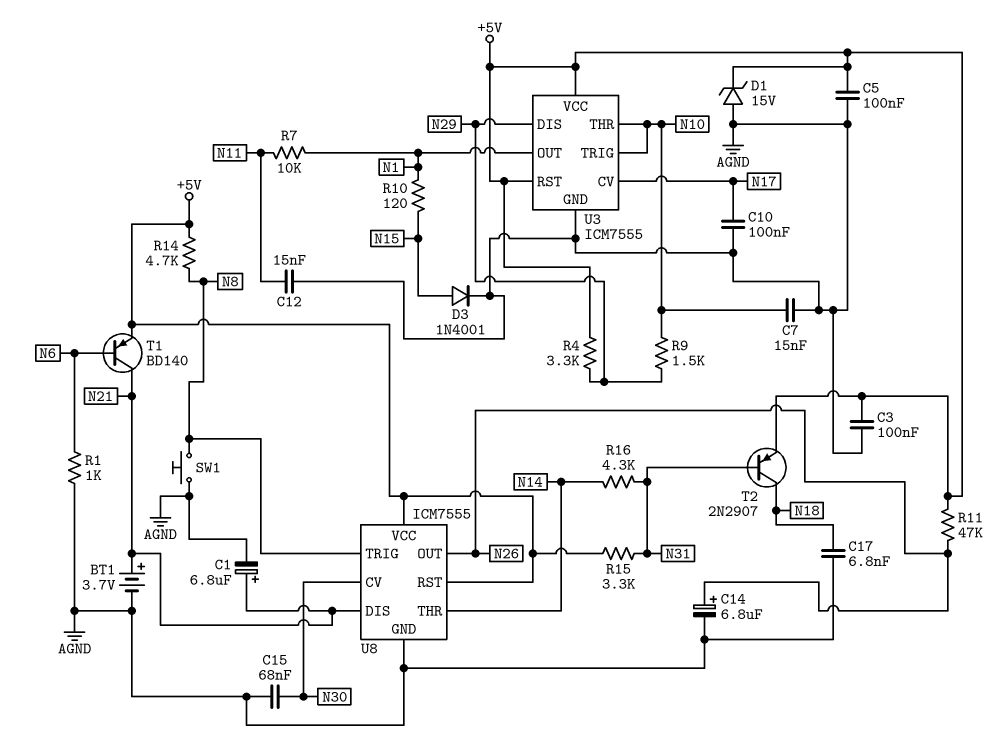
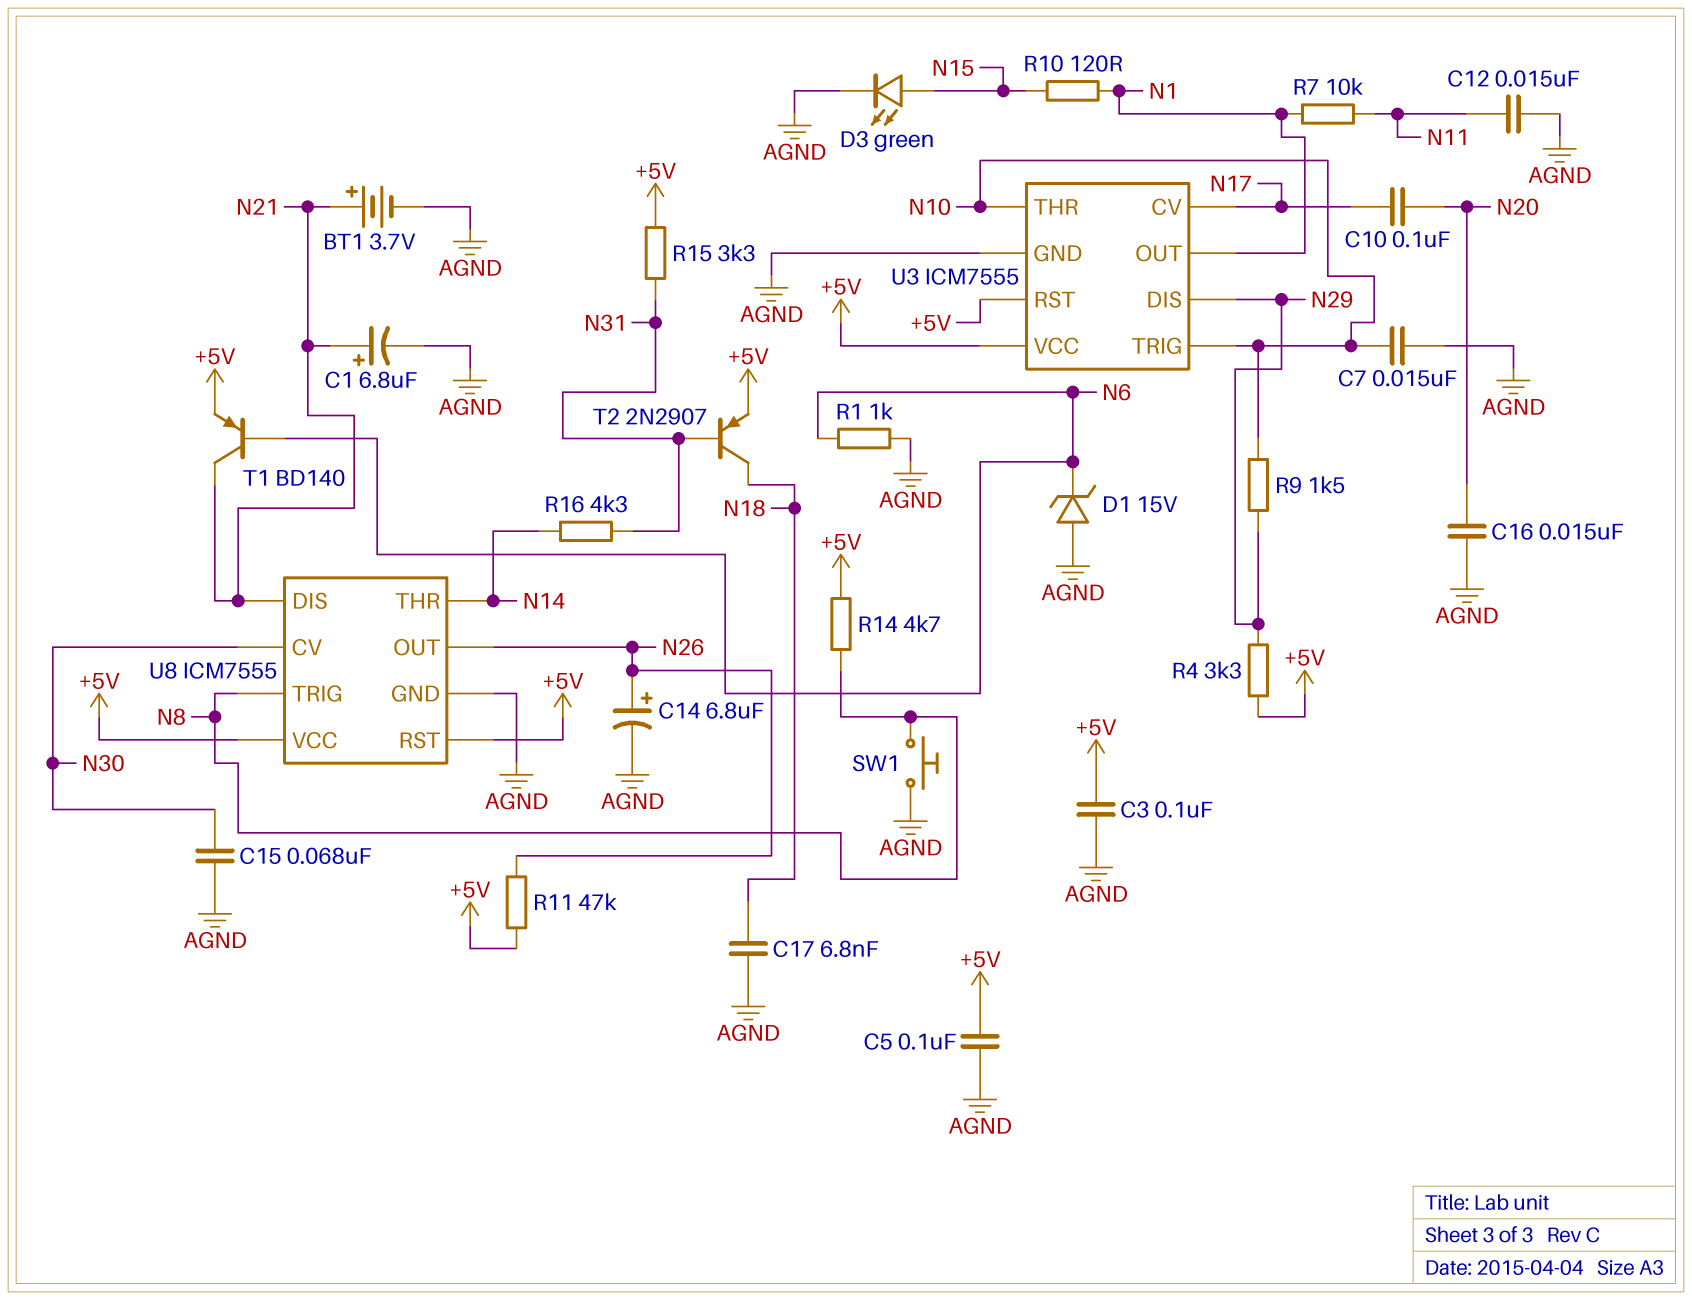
C10: 100nF (AGND, N17) -> 100nF (N17, N20)
C16: none -> 15nF (AGND, N20)
D1: zener 15V (A AGND, K +5V) -> zener 15V (A AGND, K N6)
D3: diode 1N4001 (A N15, K AGND) -> LED green (A N15, K AGND)

